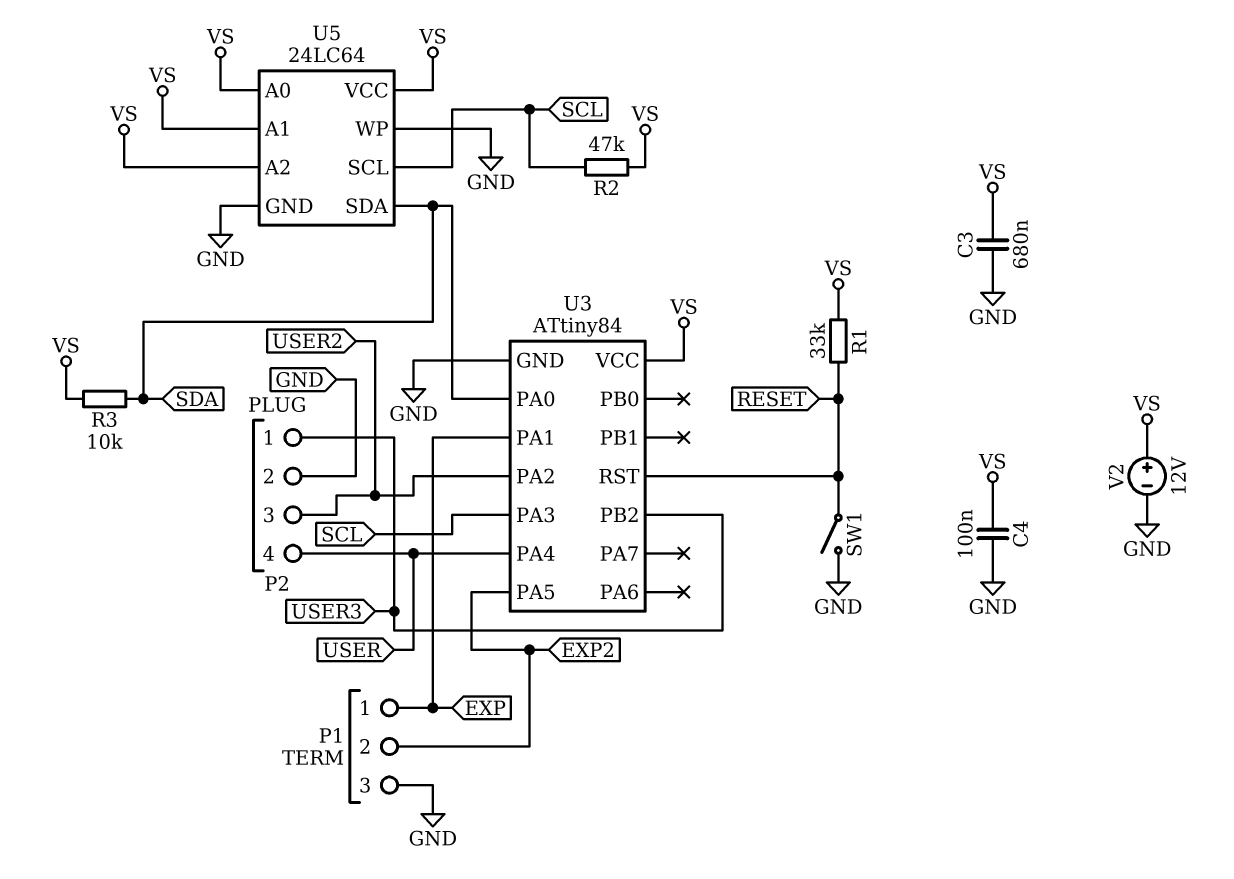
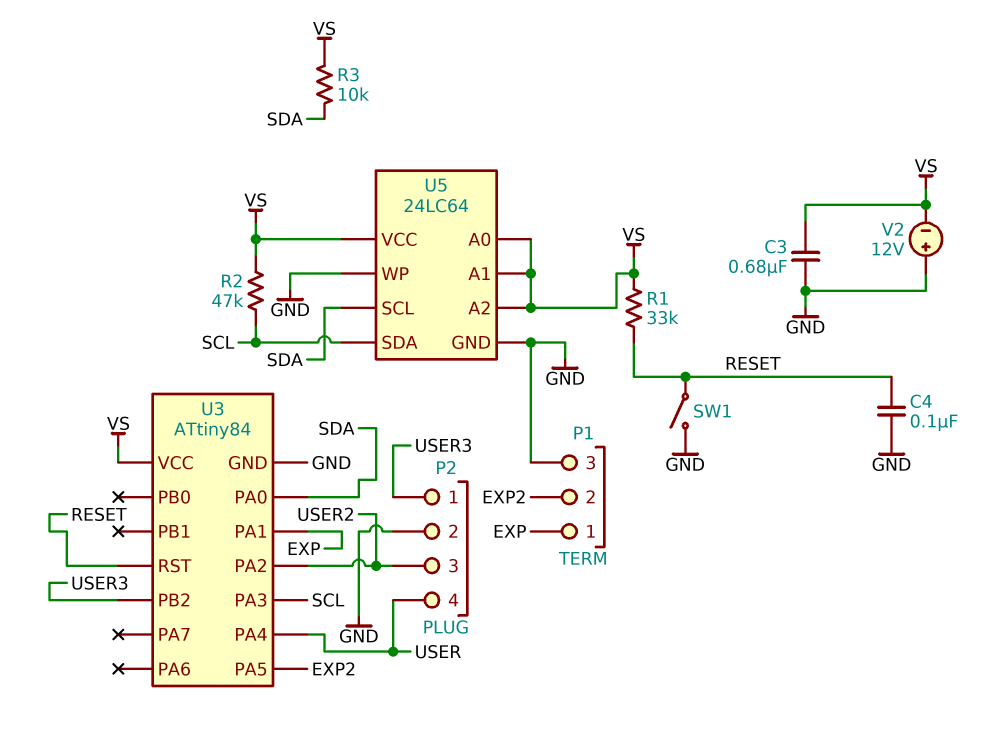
C4: 100nF (GND, VS) -> 100nF (GND, RESET)
U5 pin SCL: SCL -> SDA
U5 pin SDA: SDA -> SCL
V2: 12V (plus VS, minus GND) -> 12V (plus GND, minus VS)

